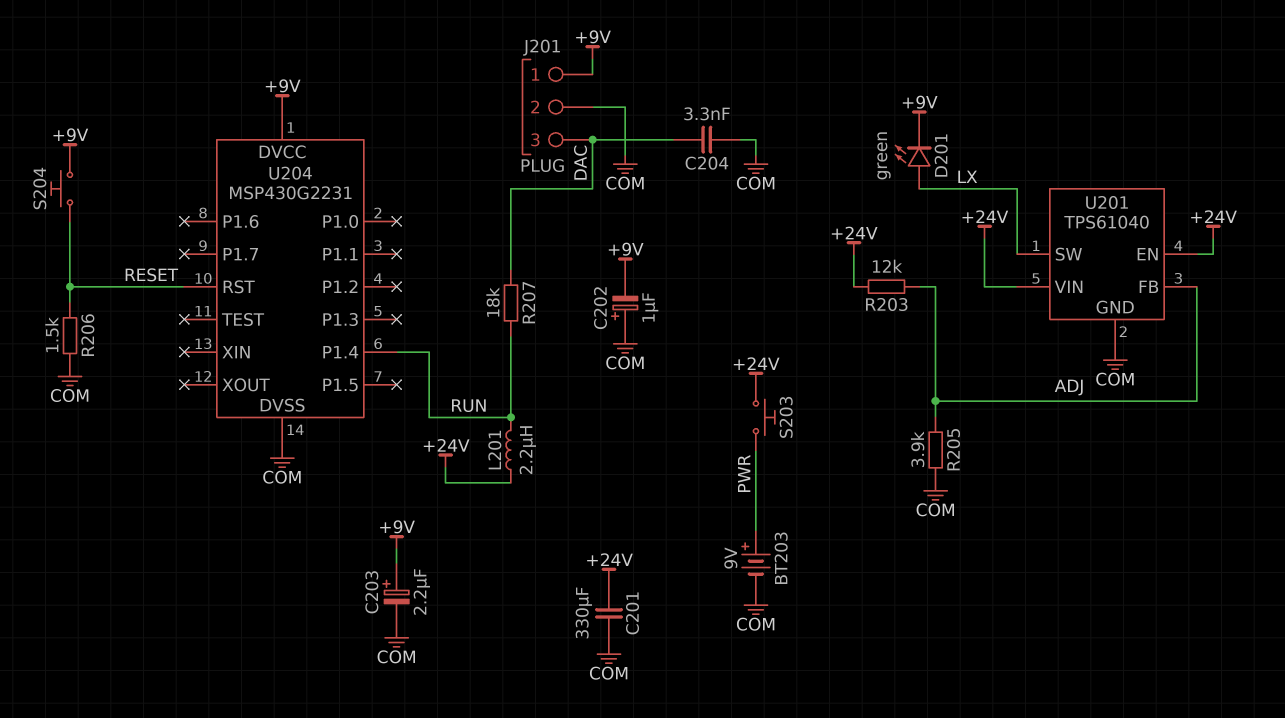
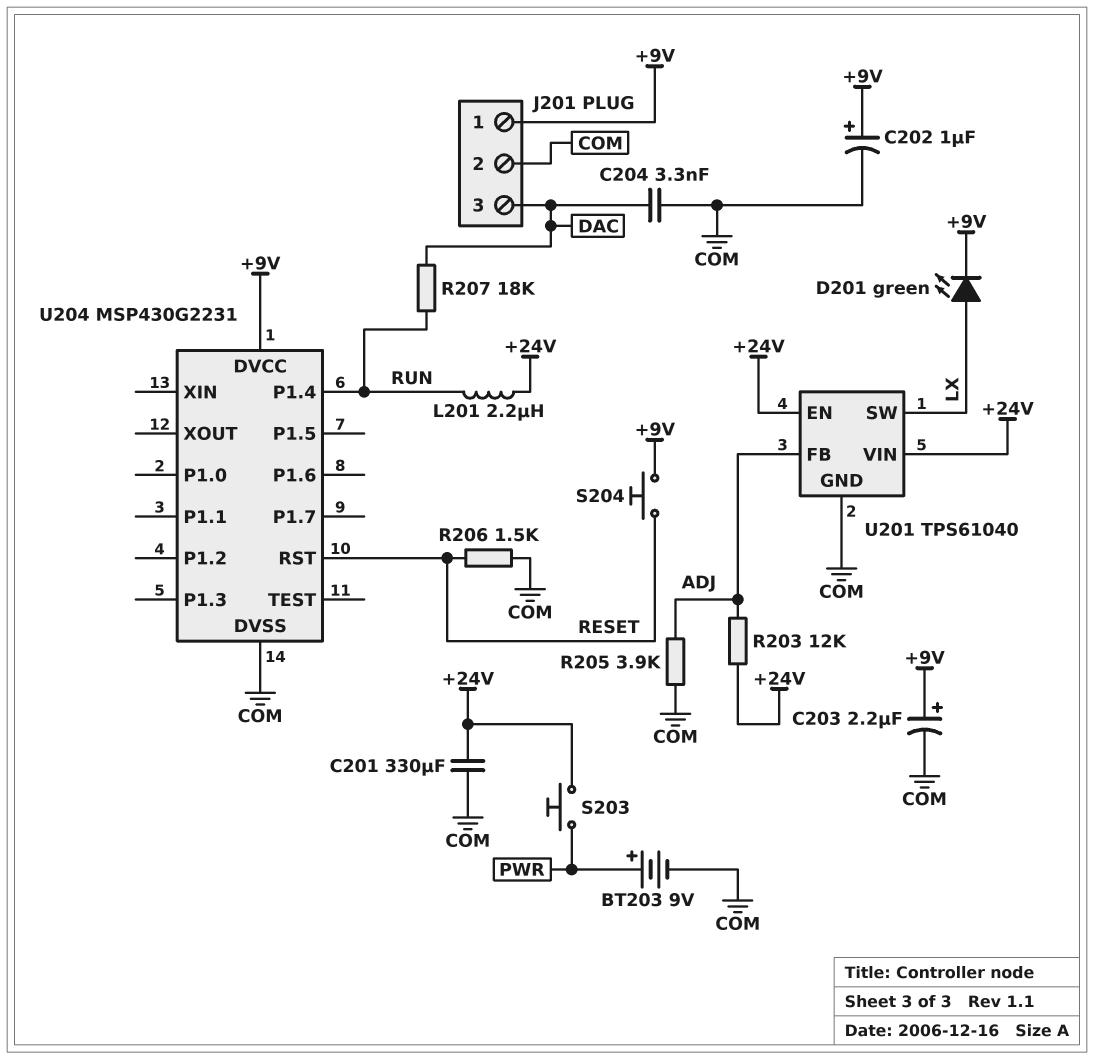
C202: 1uF (plus COM, minus +9V) -> 1uF (plus +9V, minus COM)

